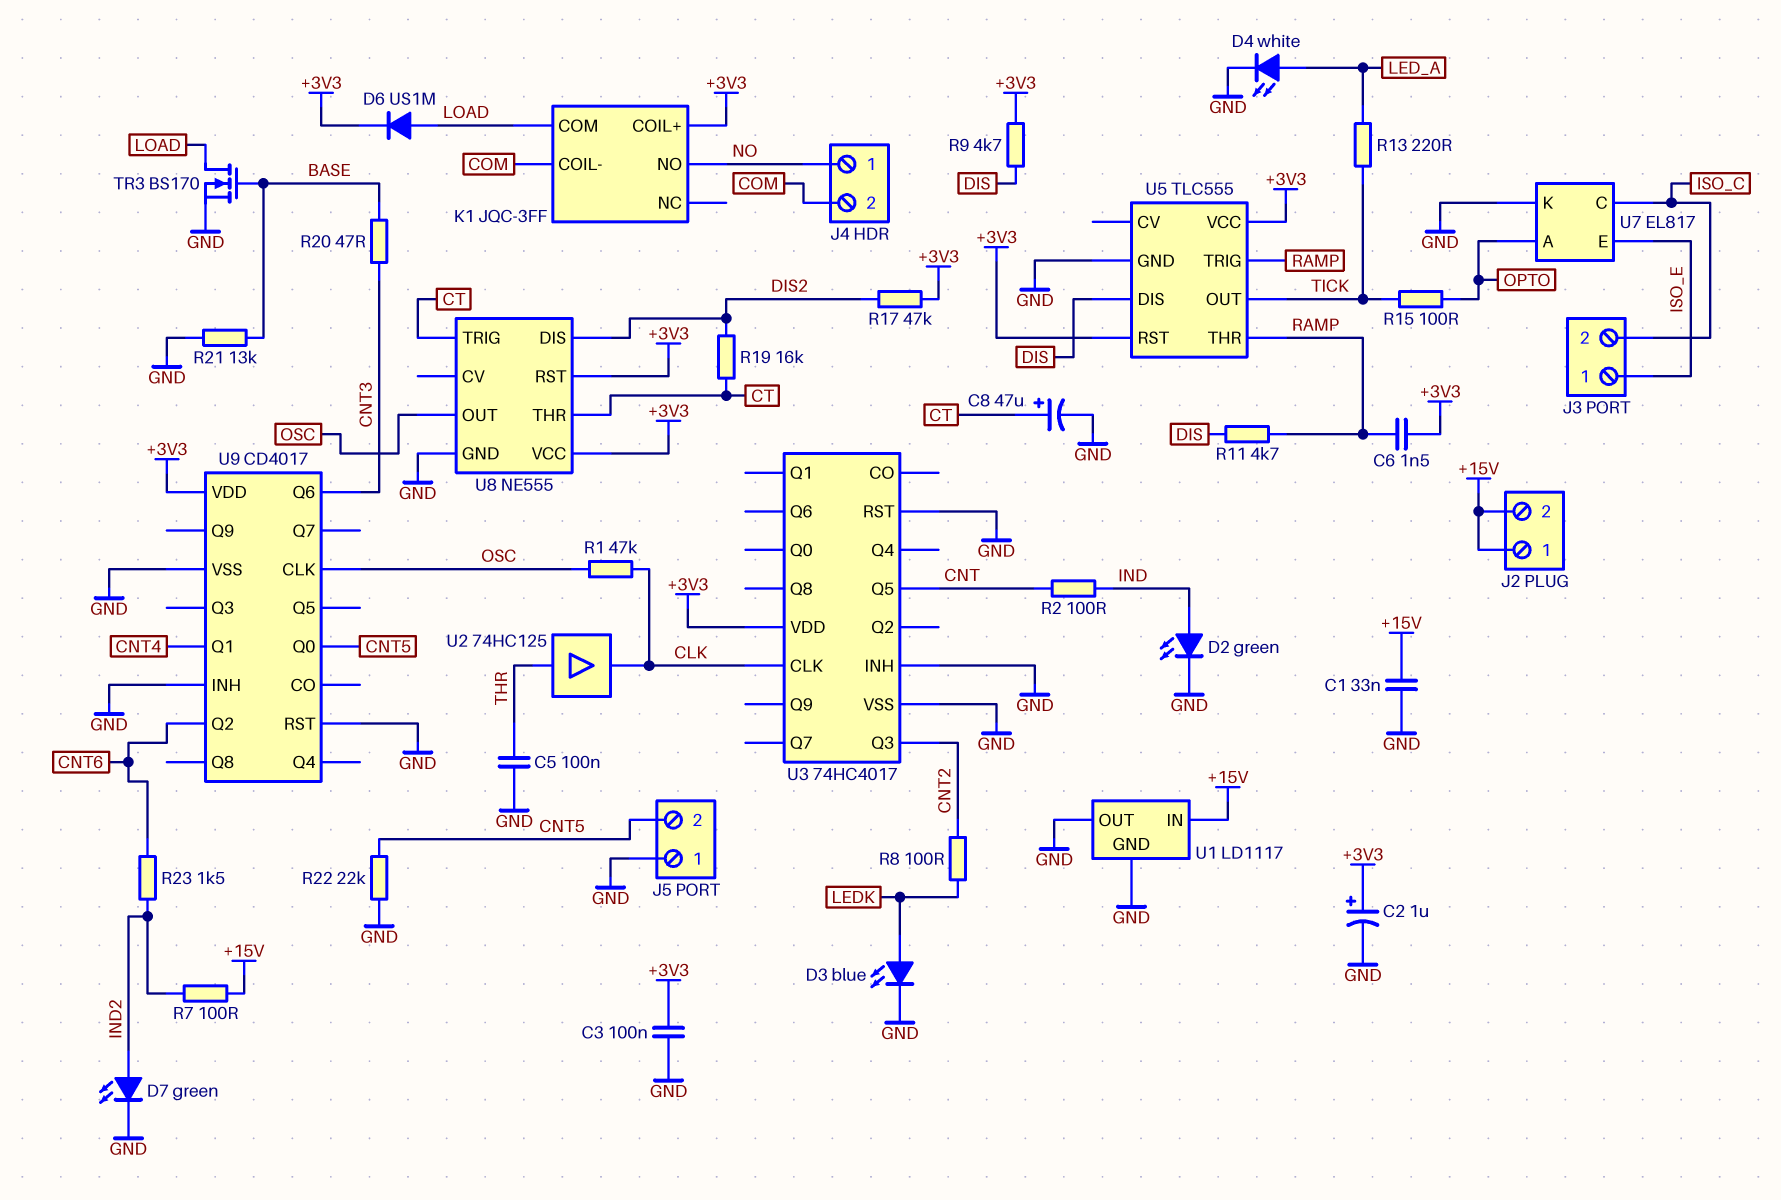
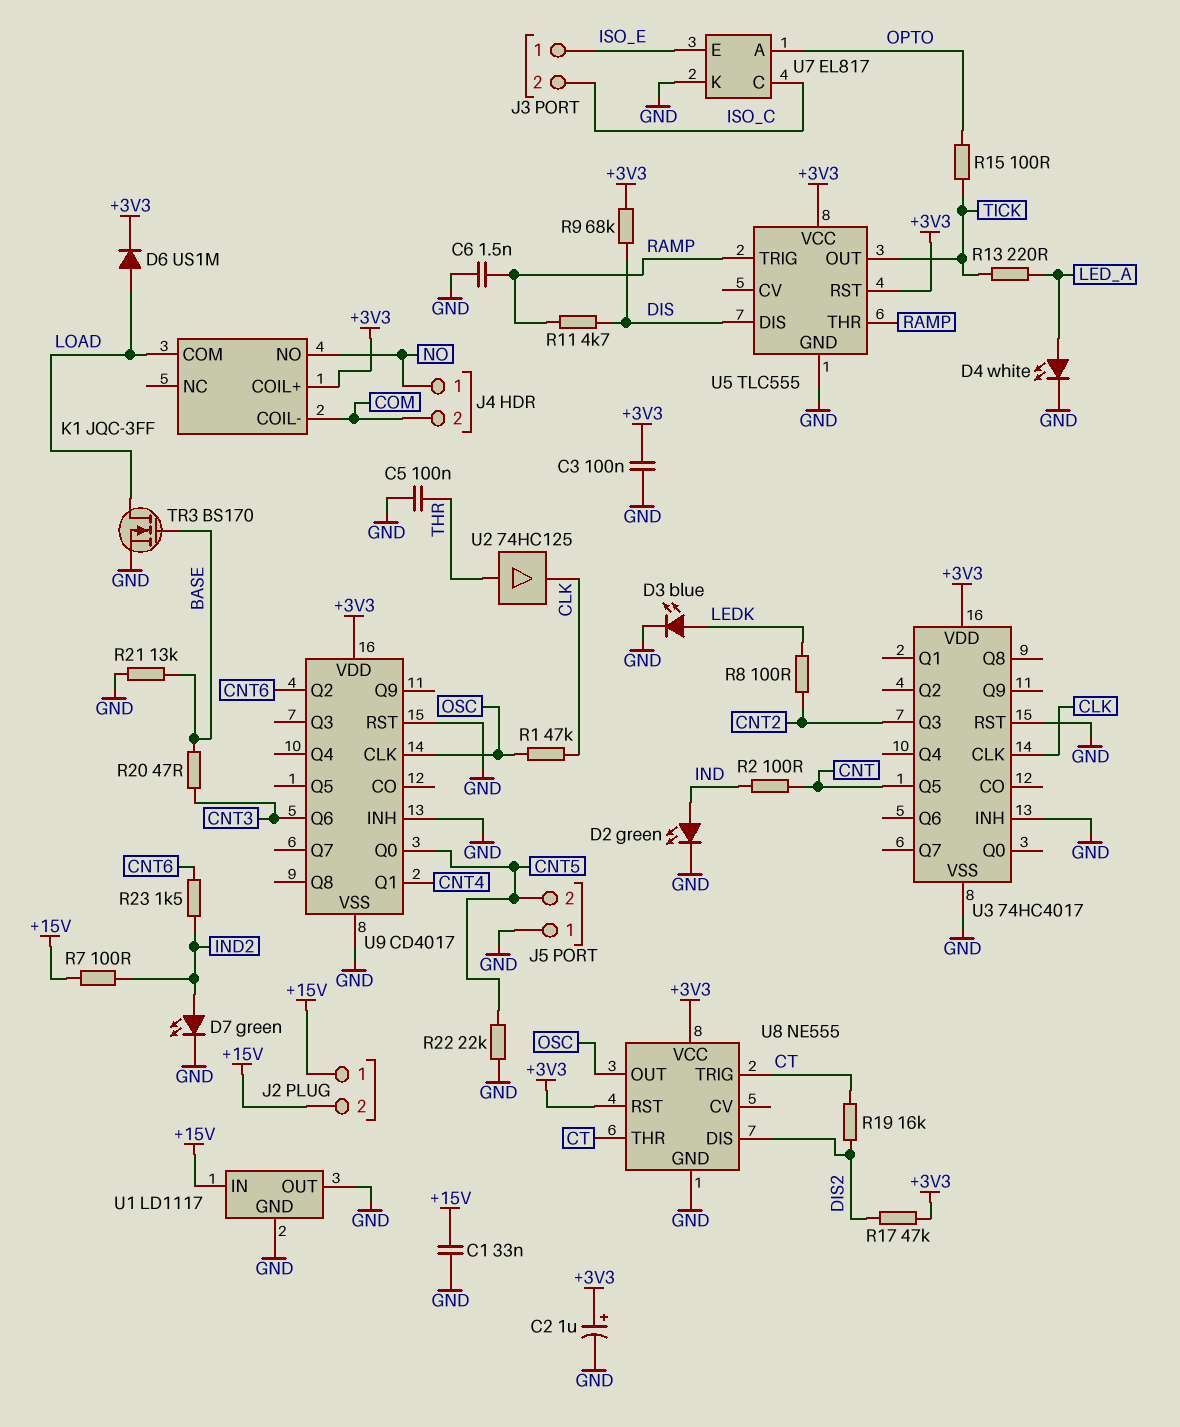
C6: 1.5nF (+3V3, RAMP) -> 1.5nF (GND, RAMP)
C8: 47uF (plus CT, minus GND) -> none
R9: 4.7k (+3V3, DIS) -> 68k (+3V3, DIS)

